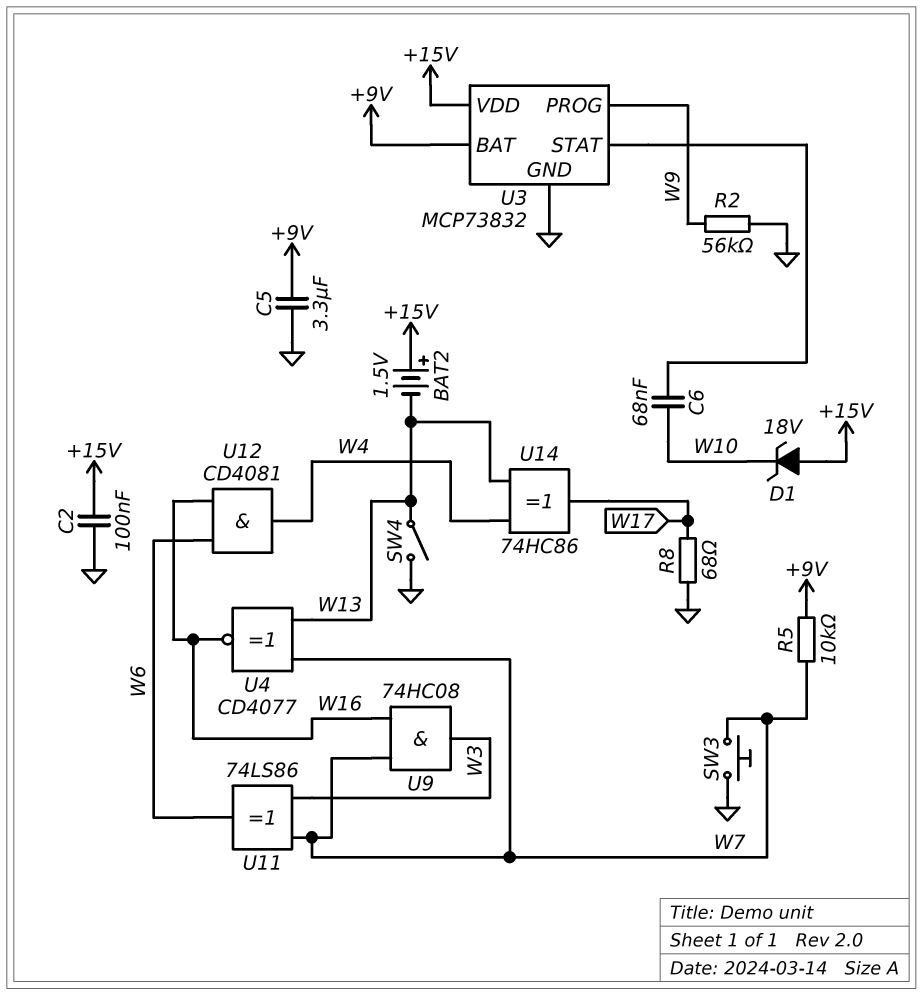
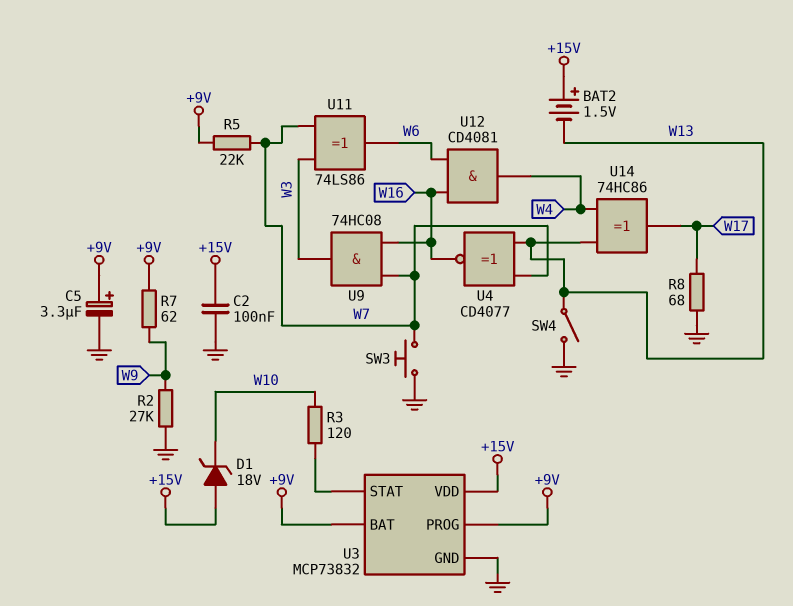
C5: 3.3uF (+9V, GND) -> 3.3uF (plus +9V, minus GND)
C6: 68nF (U3/STAT, W10) -> none
R2: 56k (GND, W9) -> 27k (GND, W9)
R3: none -> 120 (U3/STAT, W10)
R5: 10k (+9V, W7) -> 22k (+9V, W7)
R7: none -> 62 (+9V, W9)
U3 pin PROG: W9 -> +9V

